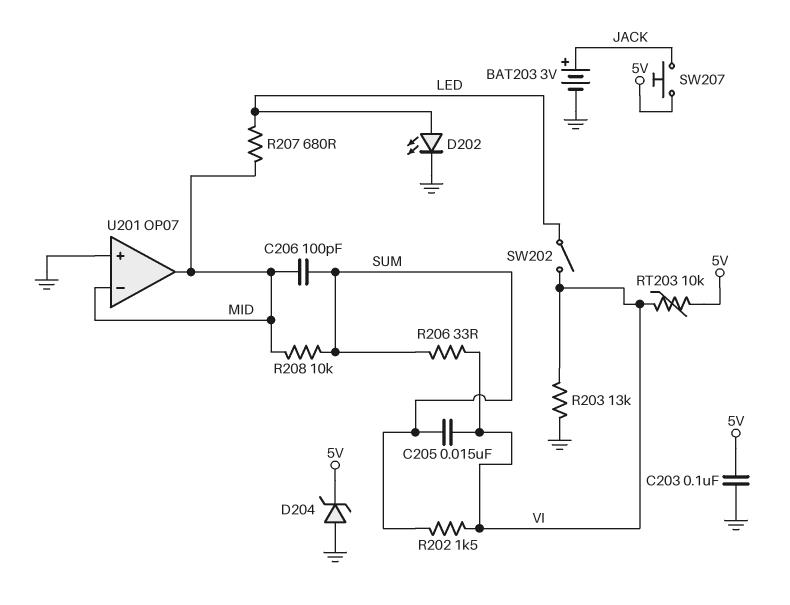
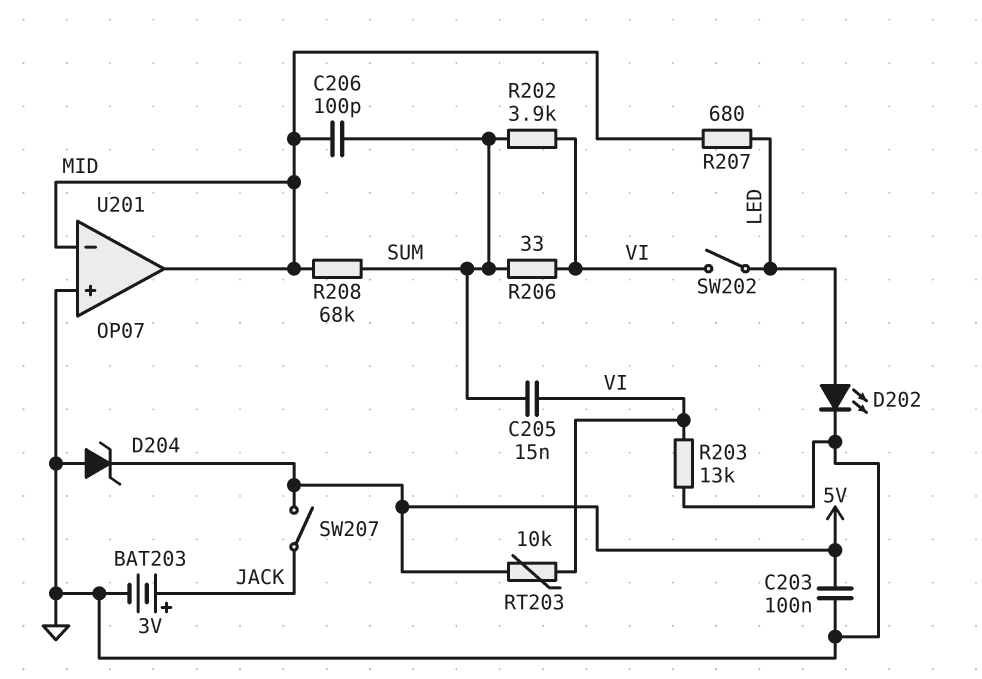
R202: 1.5k (SUM, VI) -> 3.9k (SUM, VI)
R208: 10k (MID, SUM) -> 68k (MID, SUM)
SW207: button (5V, JACK) -> switch (5V, JACK)

